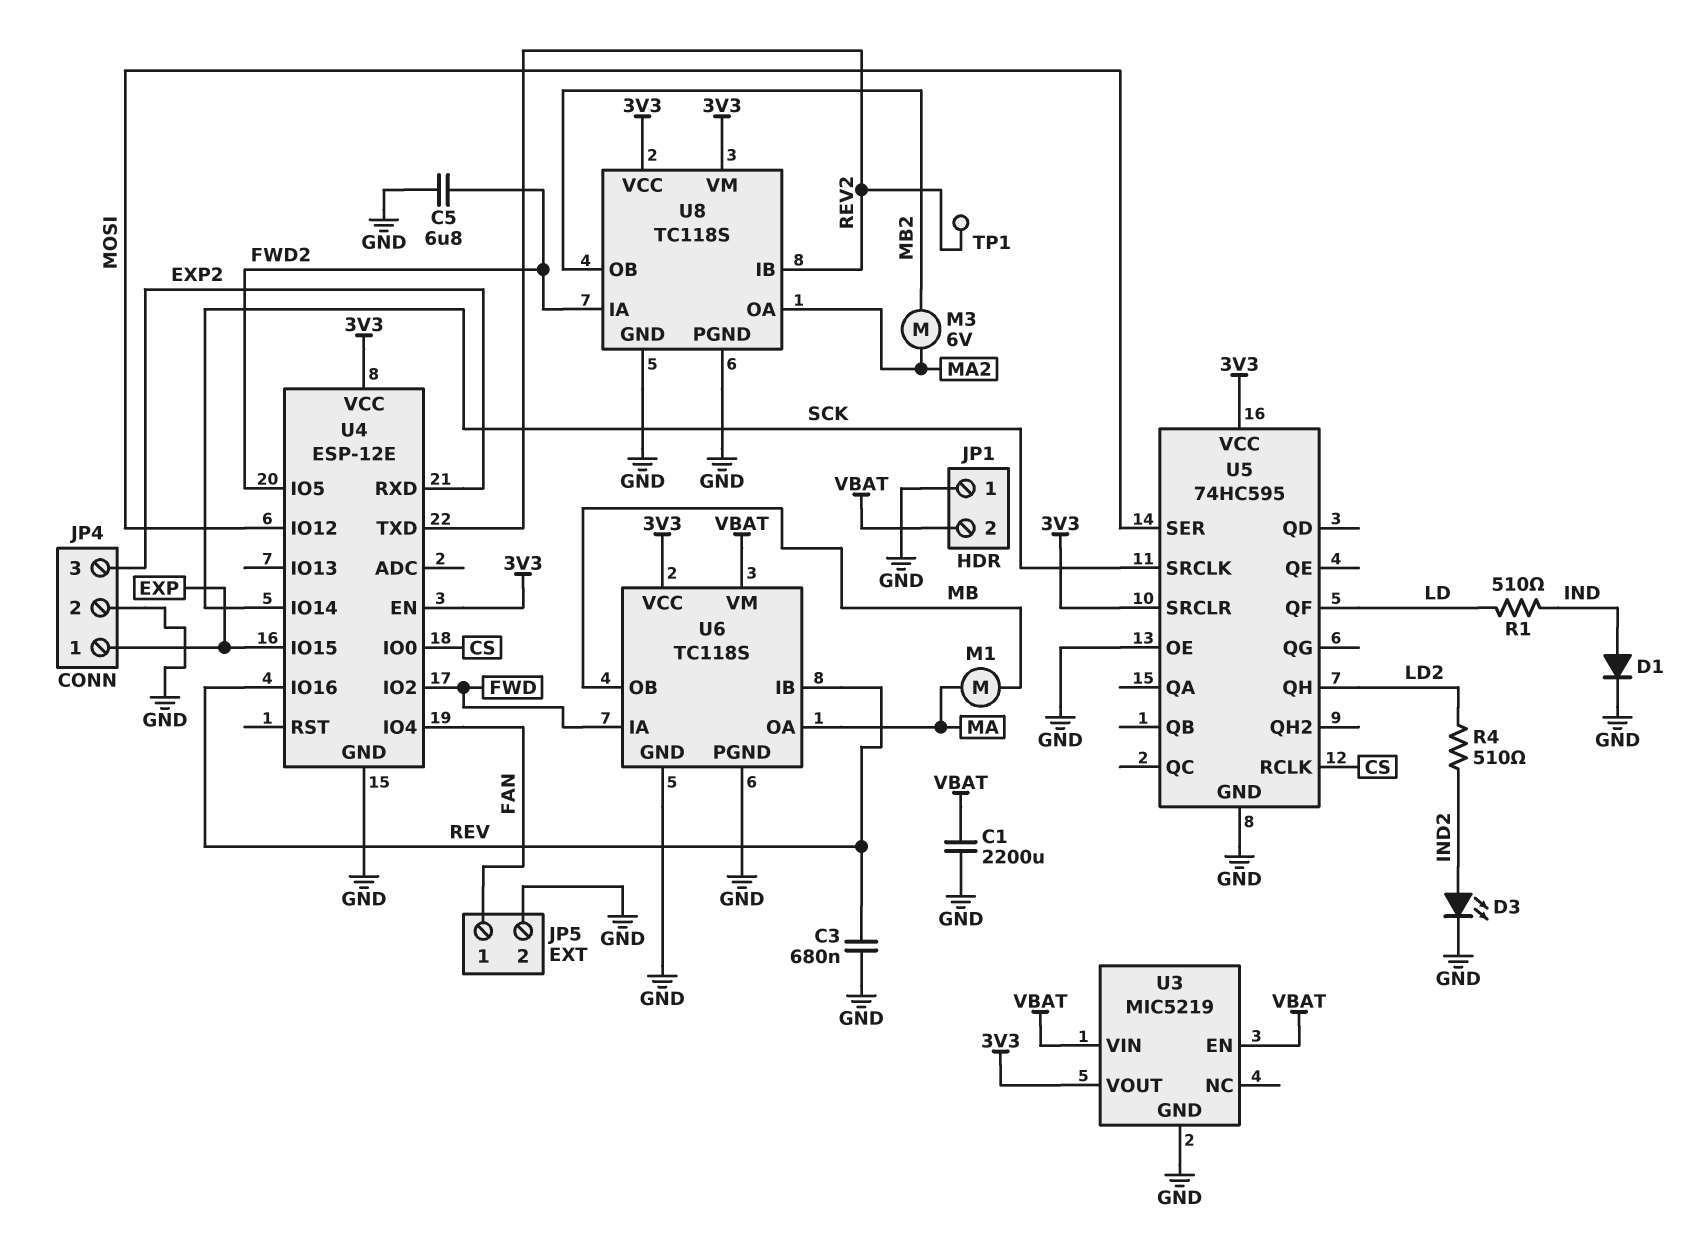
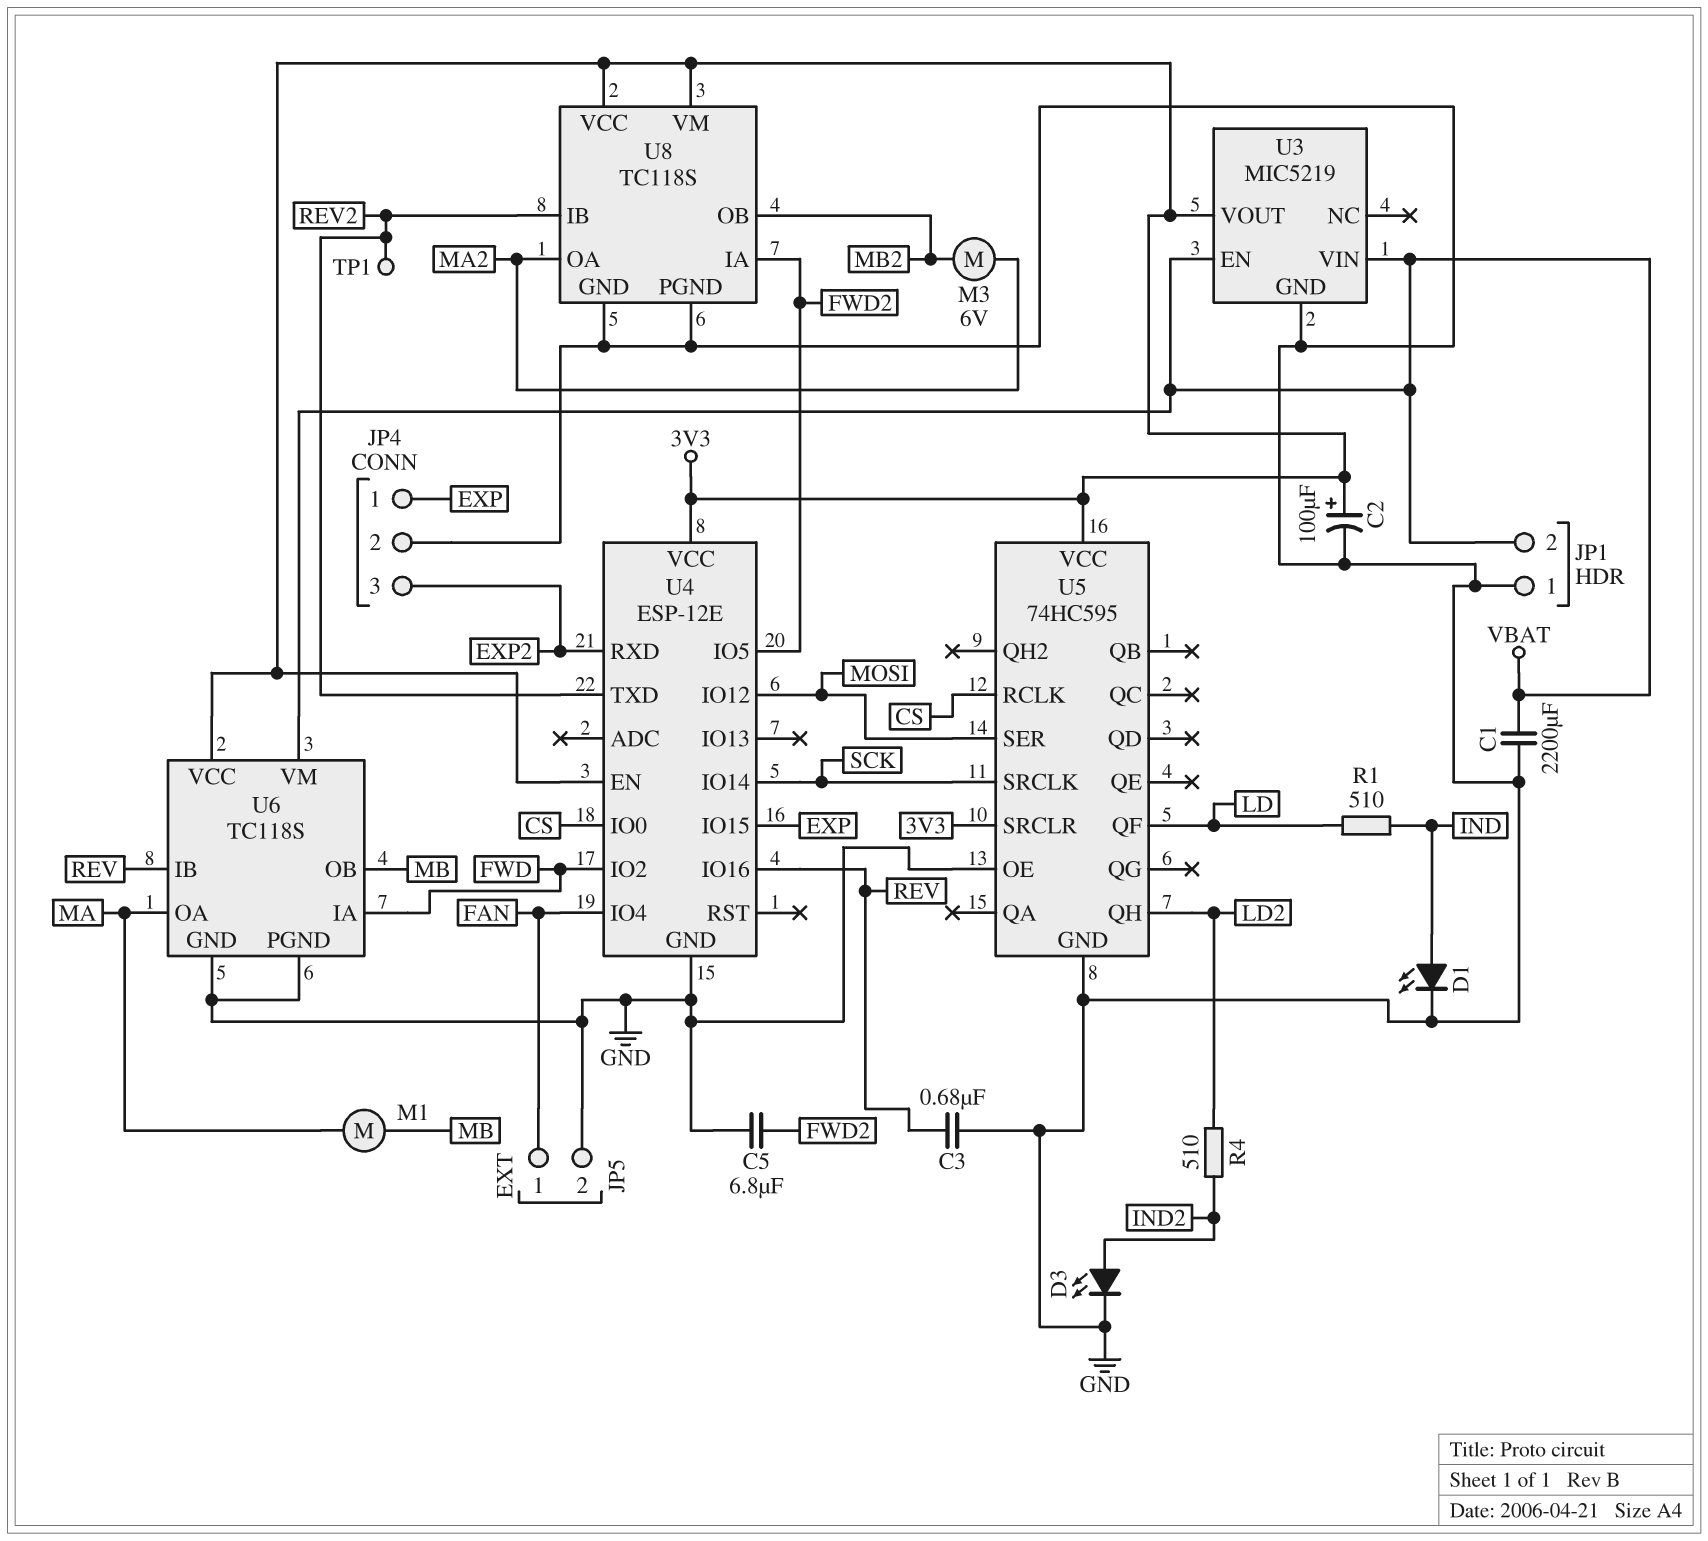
C2: none -> 100uF (plus 3V3, minus GND)
D1: diode (A IND, K GND) -> LED (A IND, K GND)

